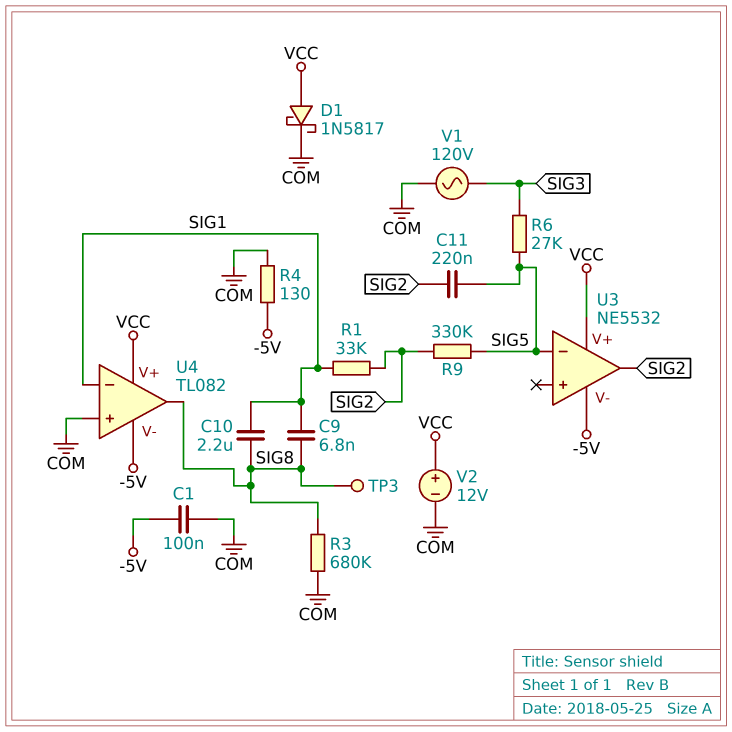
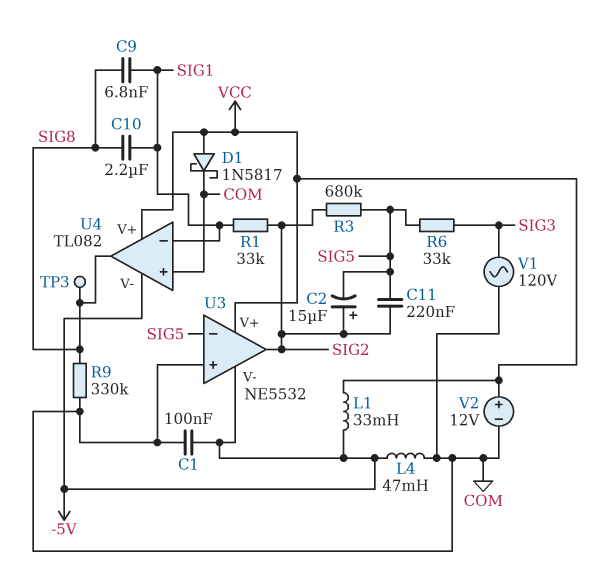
C2: none -> 15uF (plus SIG2, minus SIG5)
L1: none -> 33mH (-5V, VCC)
L4: none -> 47mH (-5V, COM)
R3: 680k (COM, SIG8) -> 680k (SIG2, SIG5)
R4: 130 (-5V, COM) -> none
R6: 27k (SIG3, SIG5) -> 33k (SIG3, SIG5)
R9: 330k (SIG2, SIG5) -> 330k (COM, SIG8)
U3 pin in+: none -> COM

